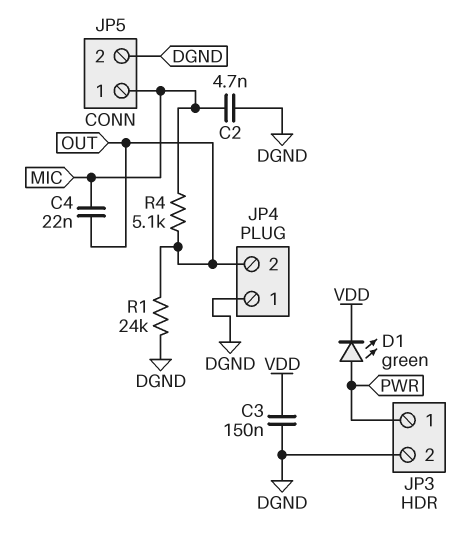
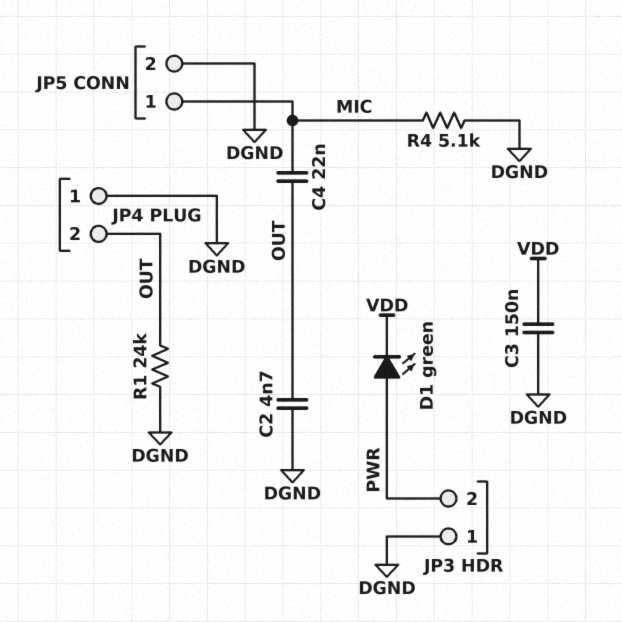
C2: 4.7nF (DGND, MIC) -> 4.7nF (DGND, OUT)
JP3 pin 1: PWR -> DGND
JP3 pin 2: DGND -> PWR
R4: 5.1k (MIC, OUT) -> 5.1k (DGND, MIC)

